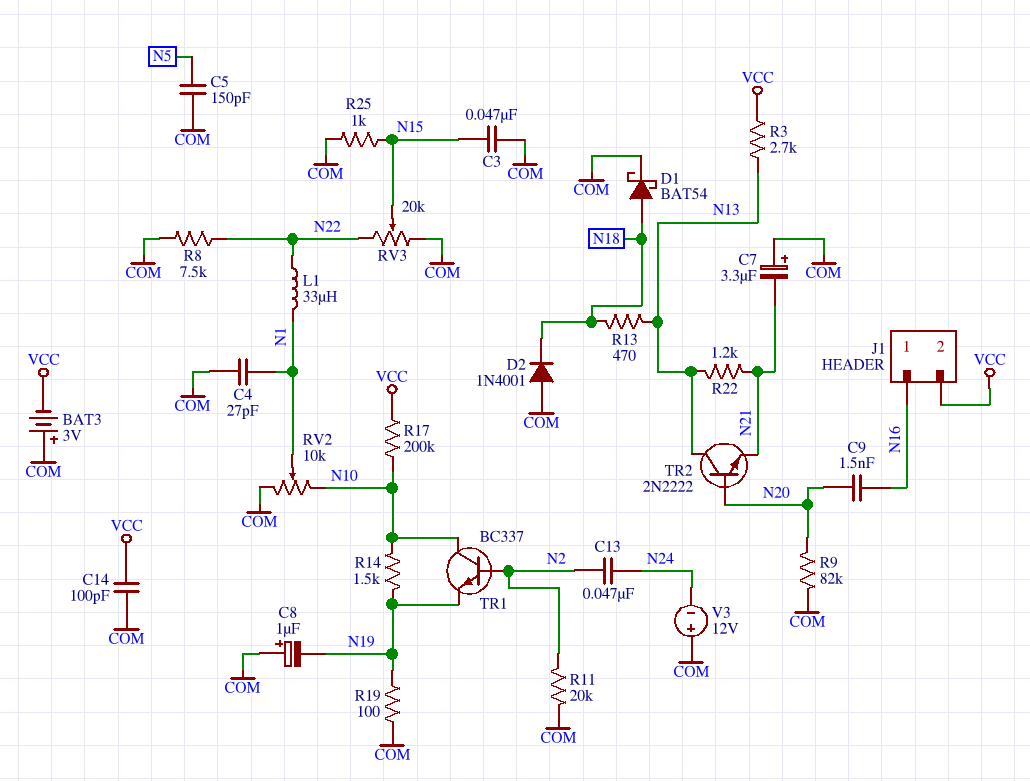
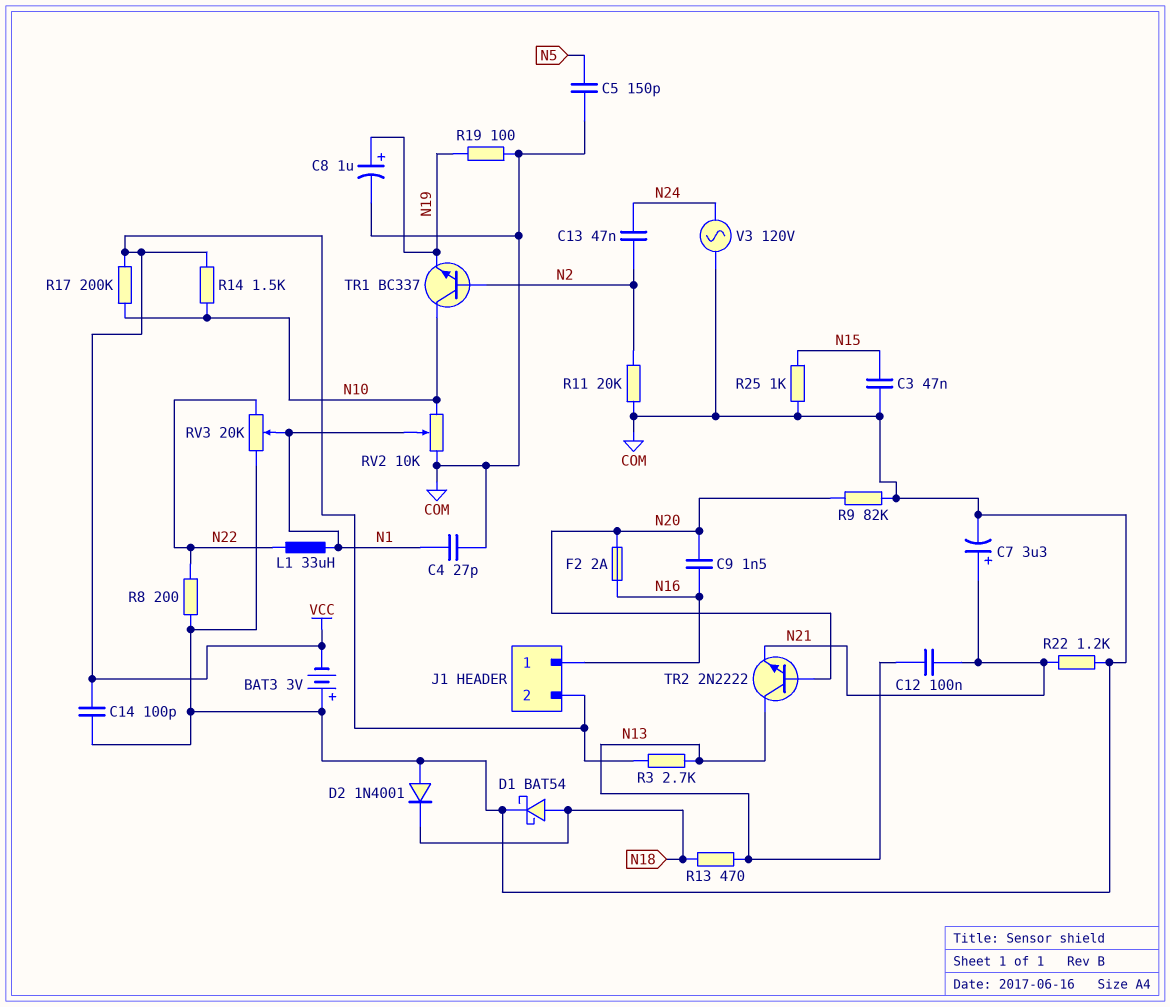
C7: 3.3uF (plus COM, minus N21) -> 3.3uF (plus N21, minus COM)
C8: 1uF (plus COM, minus N19) -> 1uF (plus N19, minus COM)
C12: none -> 100nF (N13, N21)
F2: none -> 2A (N16, N20)
R8: 7.5k (COM, N22) -> 200 (COM, N22)
R14: 1.5k (N10, N19) -> 1.5k (N10, VCC)
R22: 1.2k (N13, N21) -> 1.2k (COM, N21)
RV3: 20k (COM, N22, wiper N15) -> 20k (COM, N22, wiper N1)
V3: 12V (plus COM, minus N24) -> AC 120V (COM, N24)

